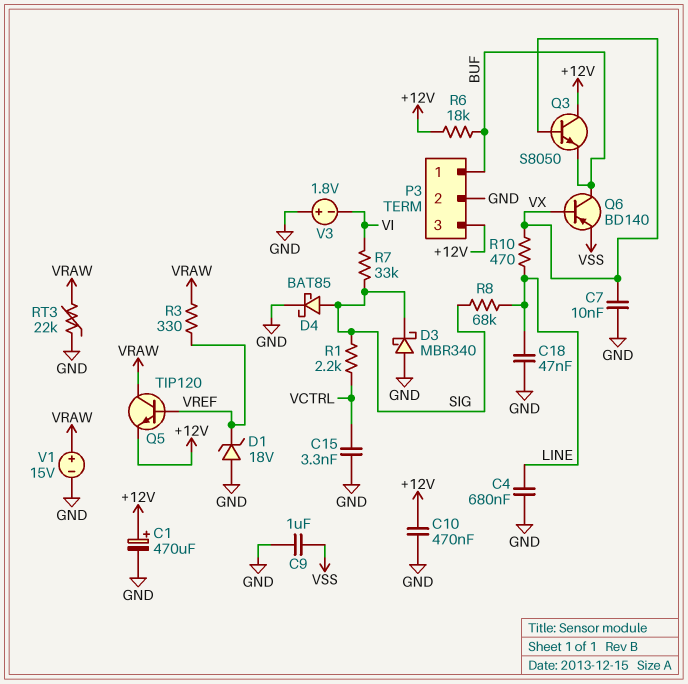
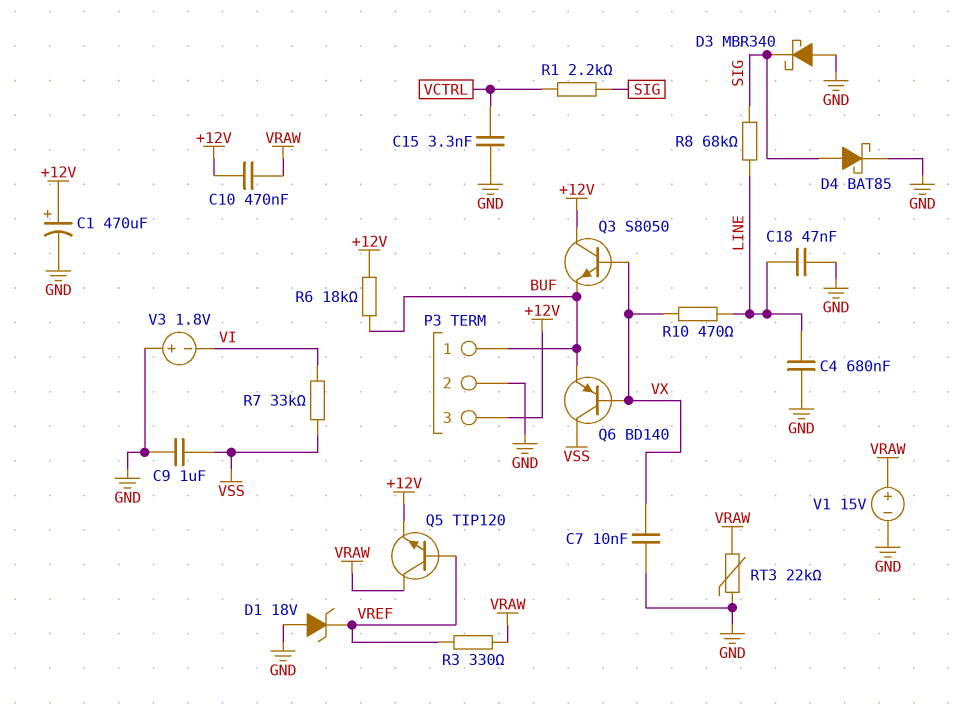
C10: 470nF (+12V, GND) -> 470nF (+12V, VRAW)
Q6: PNP BD140 (B VX, C BUF, E VSS) -> PNP BD140 (B VX, C VSS, E BUF)
R7: 33k (SIG, VI) -> 33k (VI, VSS)

